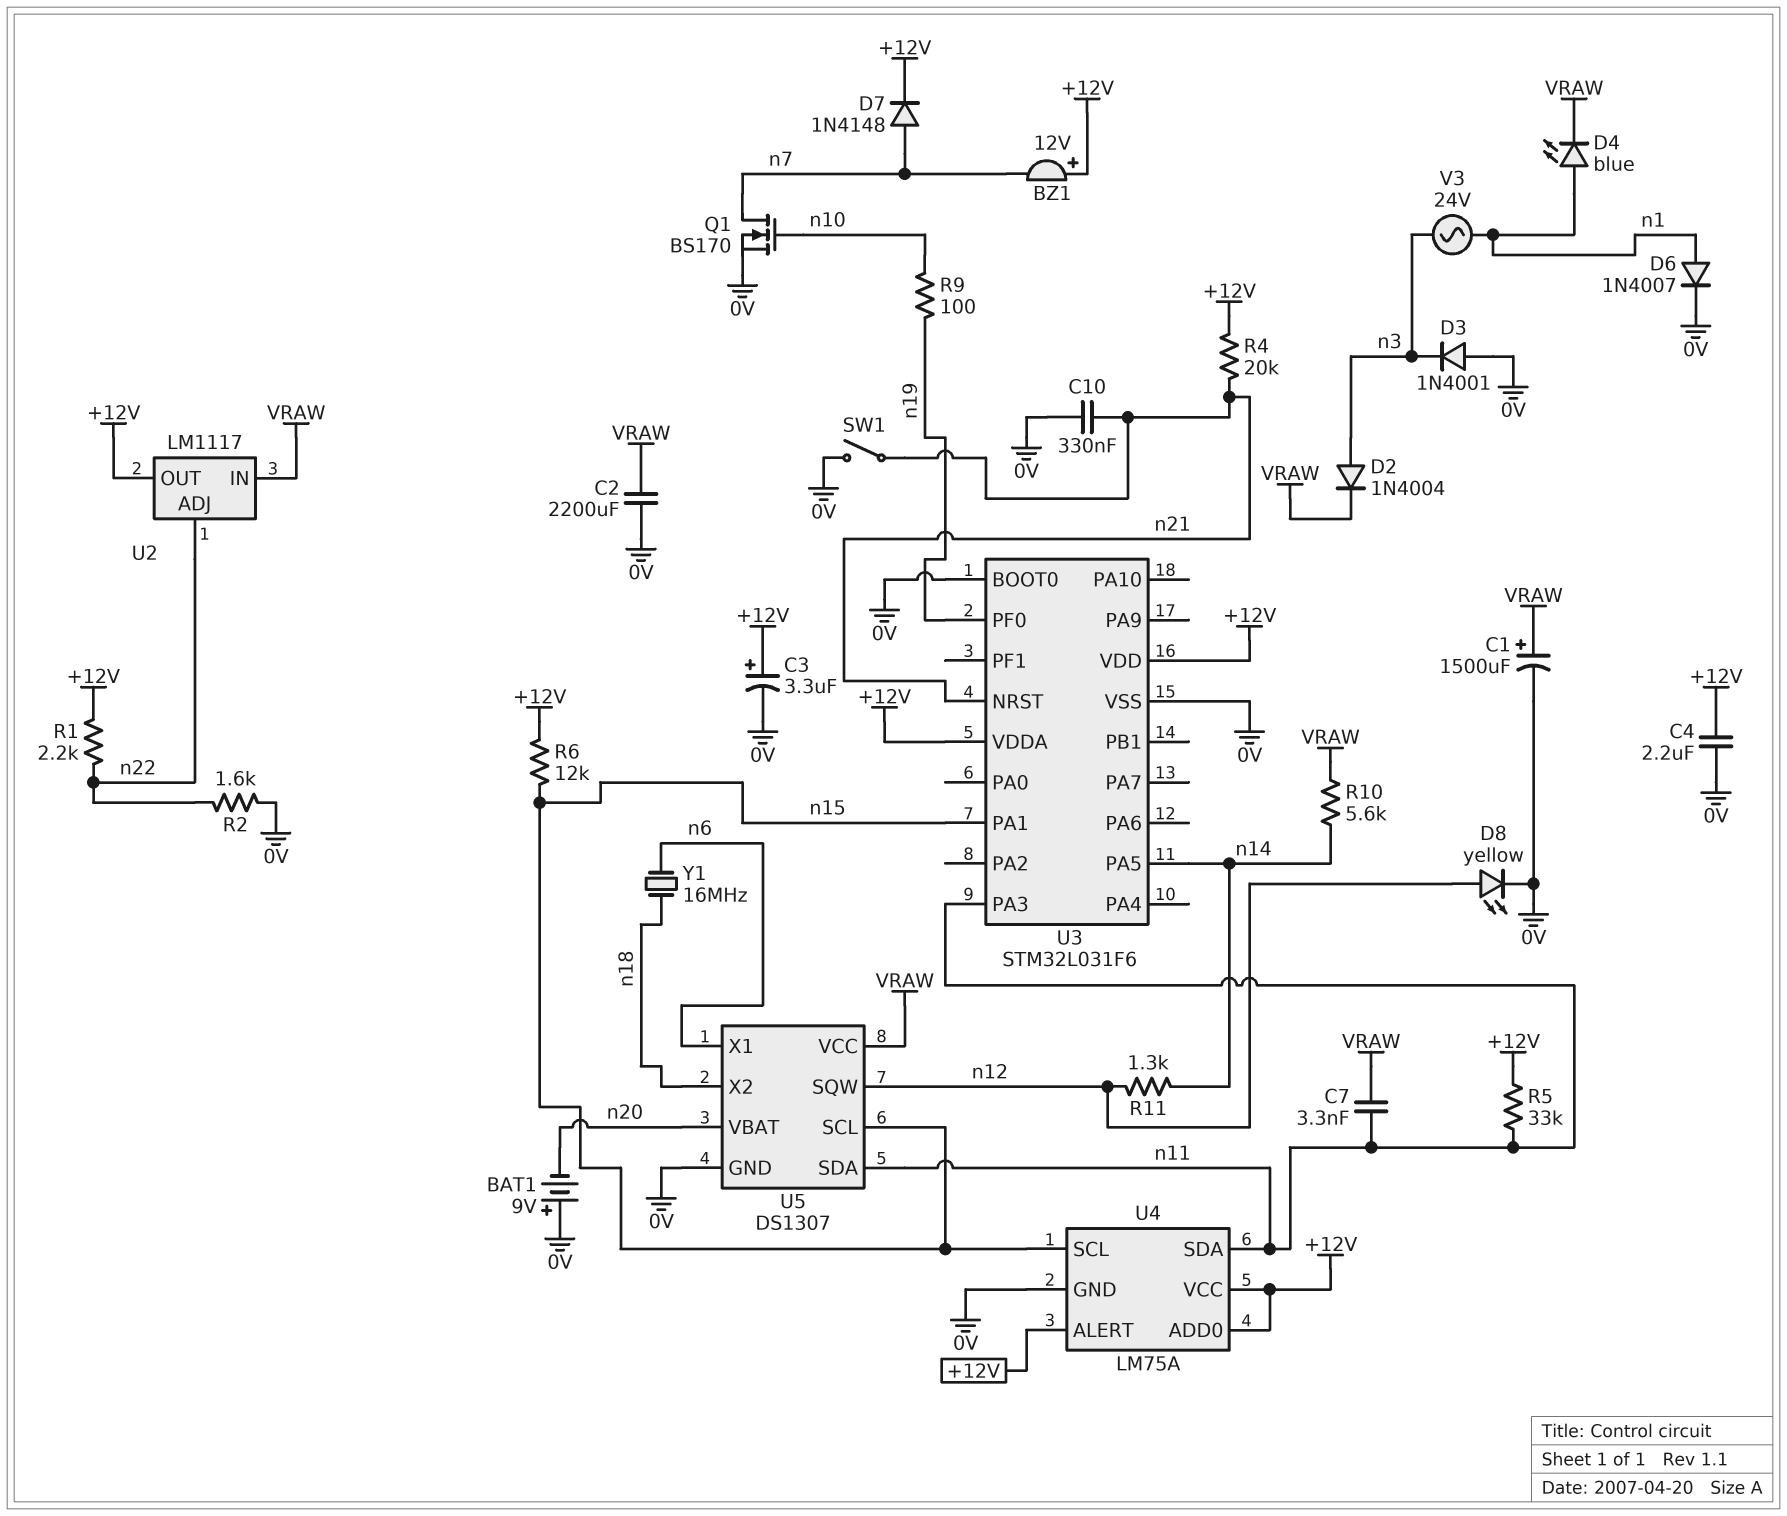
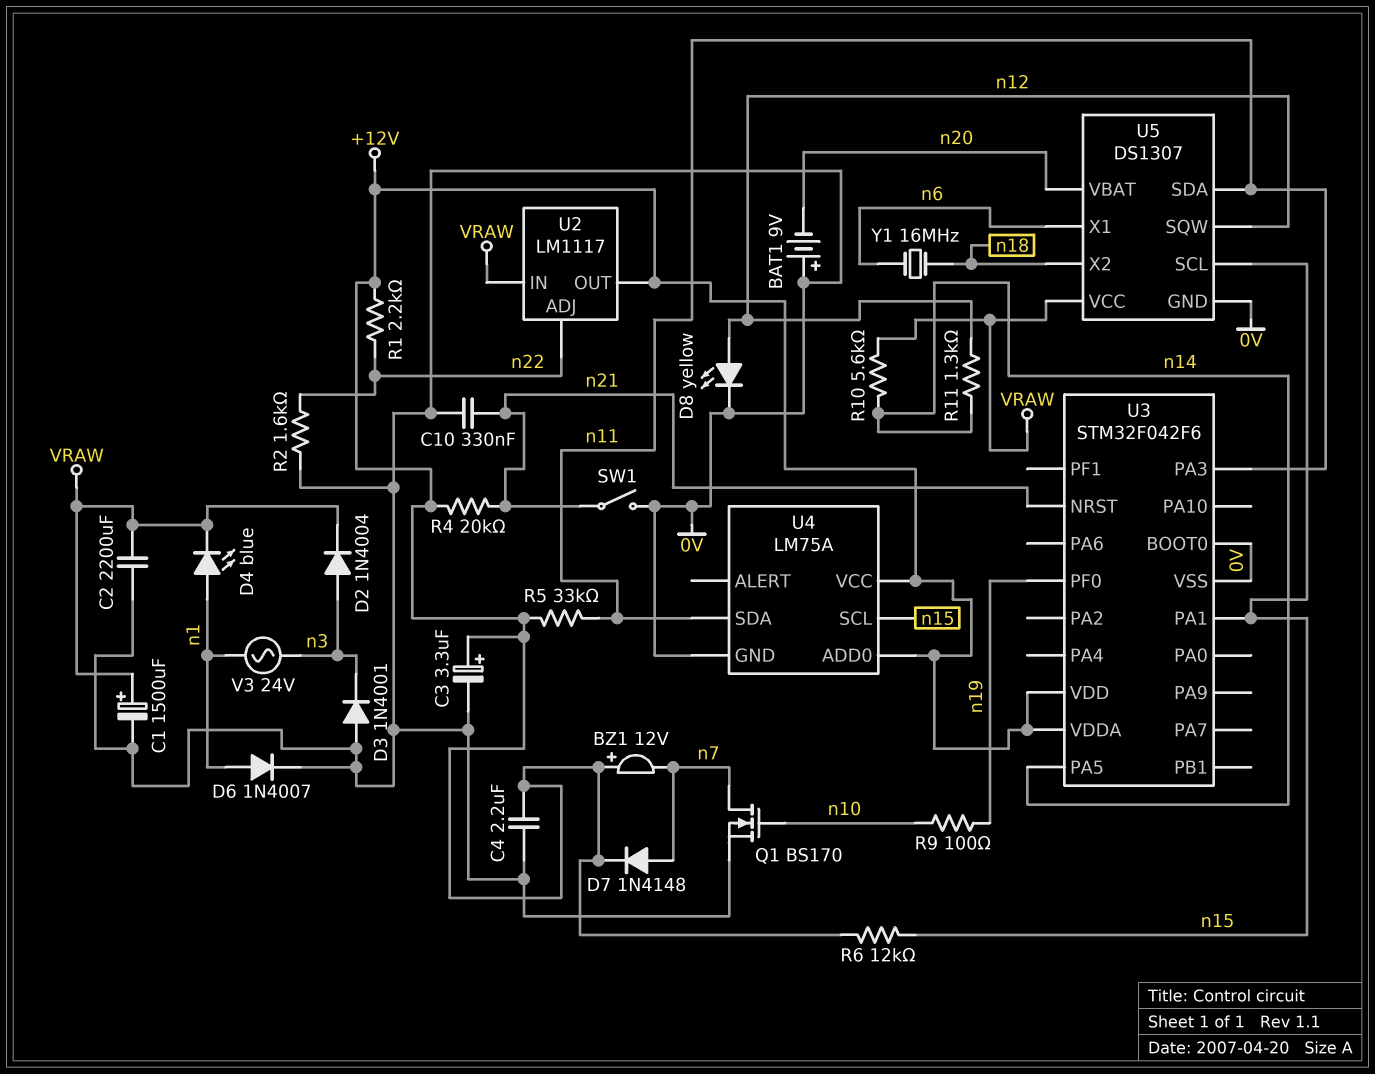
C7: 3.3nF (VRAW, n11) -> none
U3: STM32L031F6 -> STM32F042F6
U4 pin ALERT: +12V -> none

